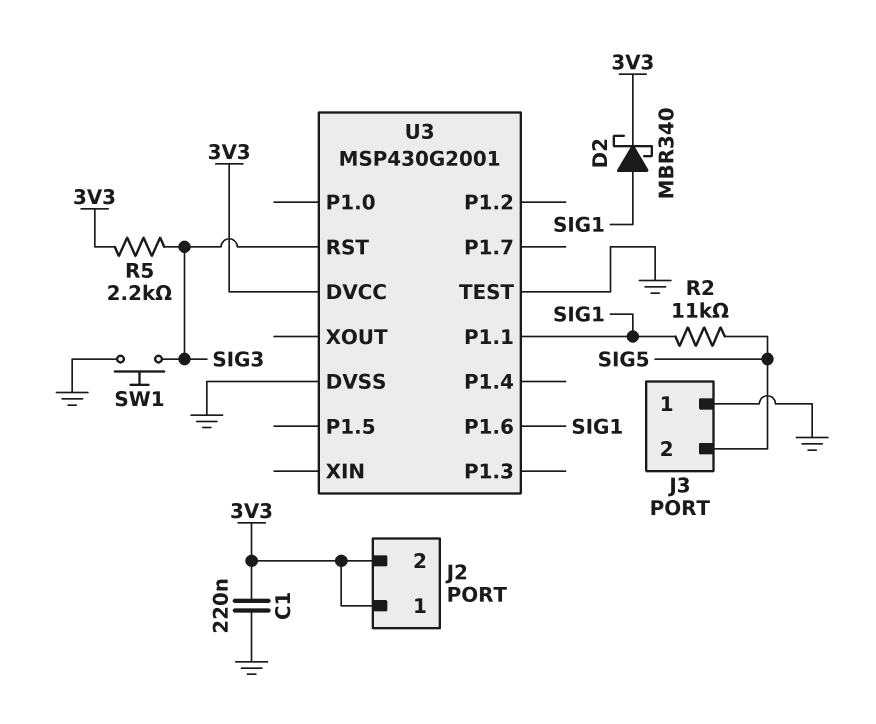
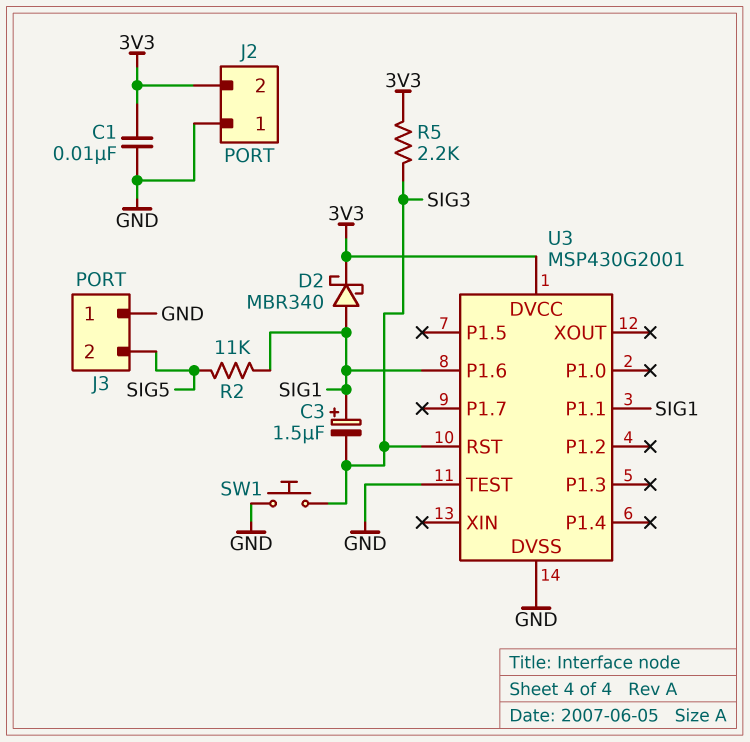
C1: 220nF (3V3, GND) -> 10nF (3V3, GND)
C3: none -> 1.5uF (plus SIG1, minus SIG3)
J2 pin 1: 3V3 -> GND

